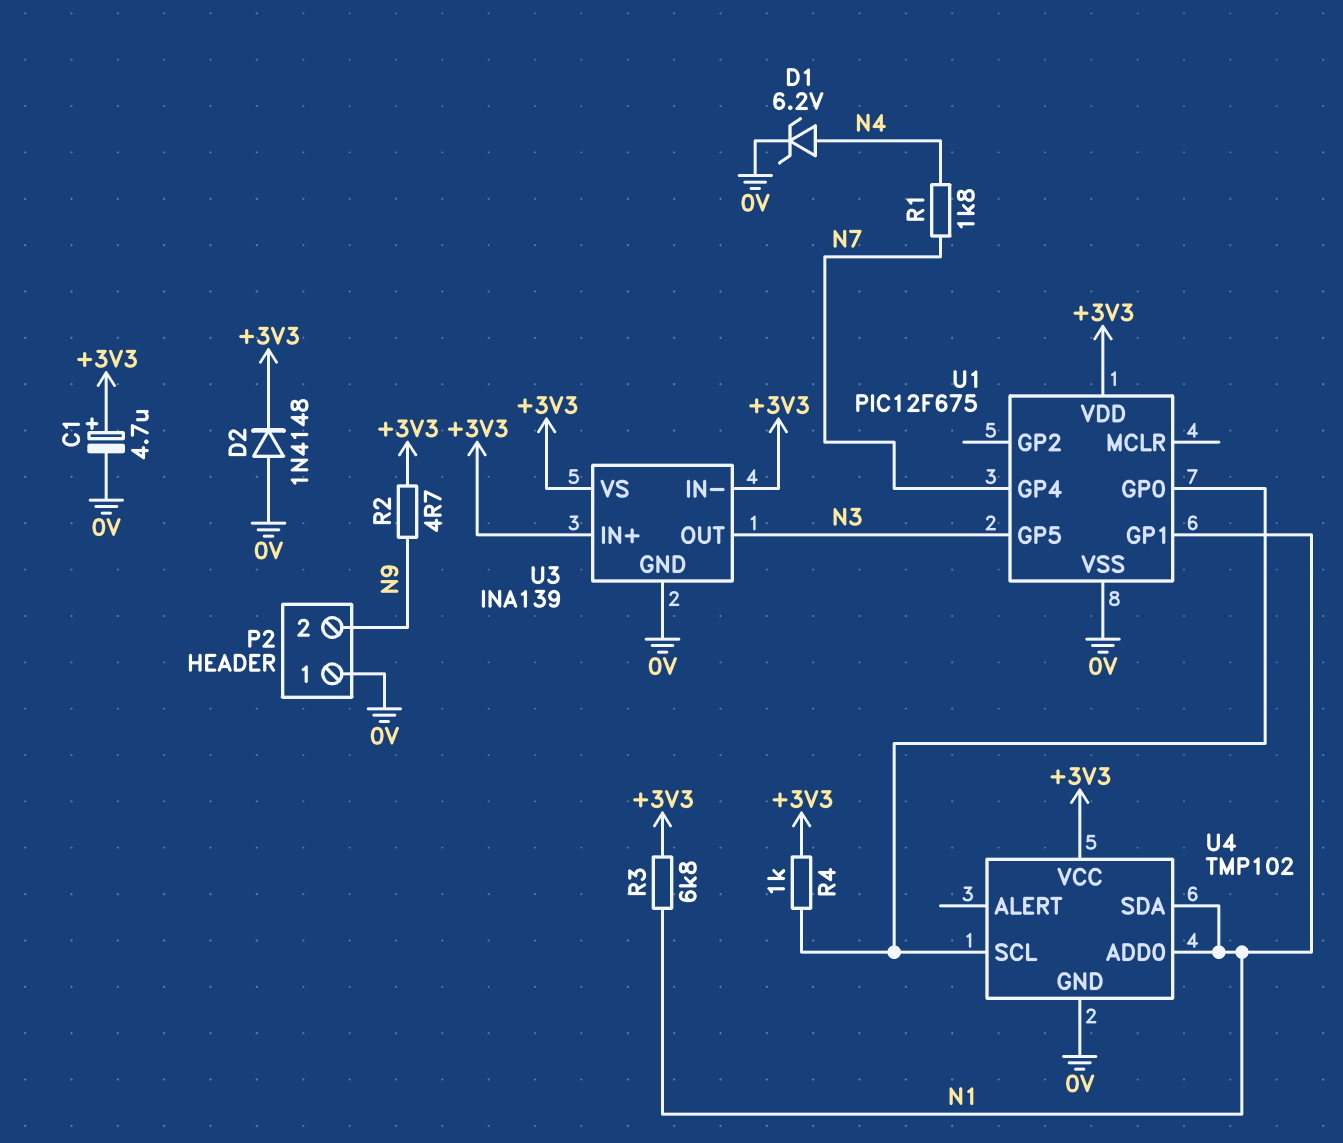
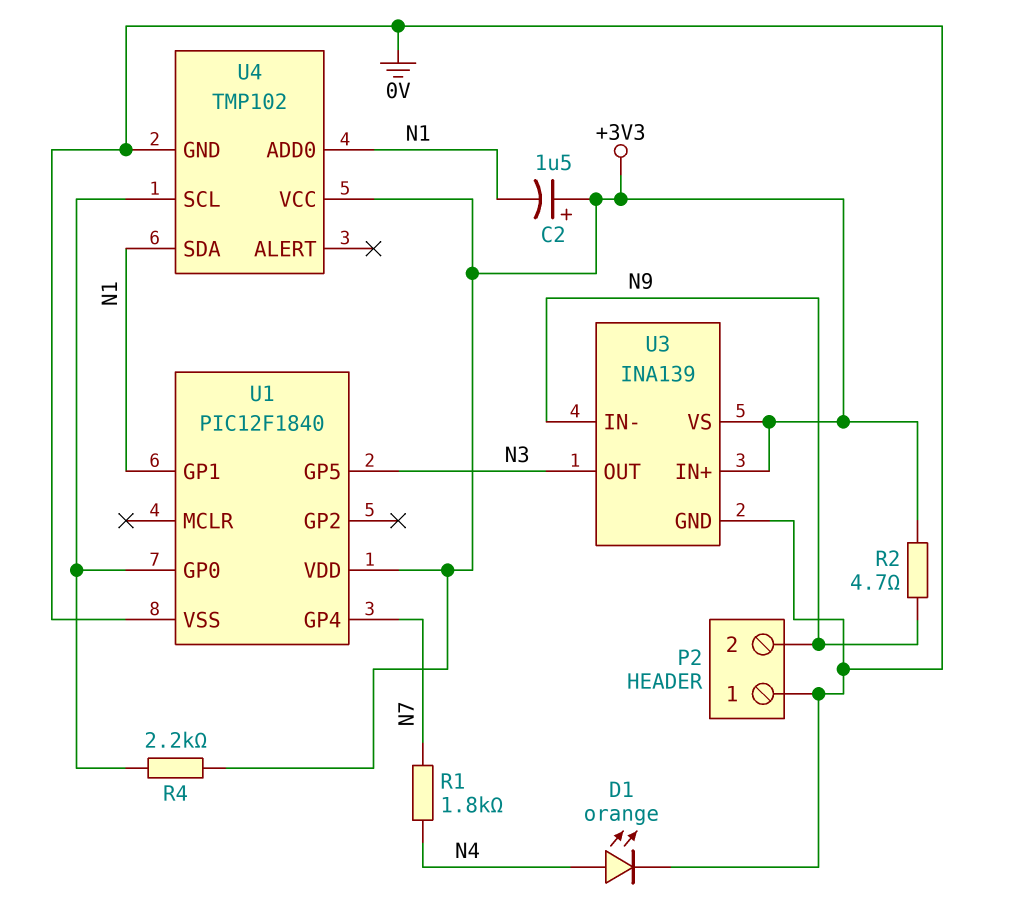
C1: 4.7uF (plus +3V3, minus 0V) -> none
C2: none -> 1.5uF (plus +3V3, minus N1)
D1: zener 6.2V (A N4, K 0V) -> LED orange (A N4, K 0V)
D2: diode 1N4148 (A 0V, K +3V3) -> none
R3: 6.8k (+3V3, N1) -> none
R4: 1k (+3V3, U1/GP0) -> 2.2k (+3V3, U1/GP0)
U1: PIC12F675 -> PIC12F1840
U3 pin IN-: +3V3 -> N9

